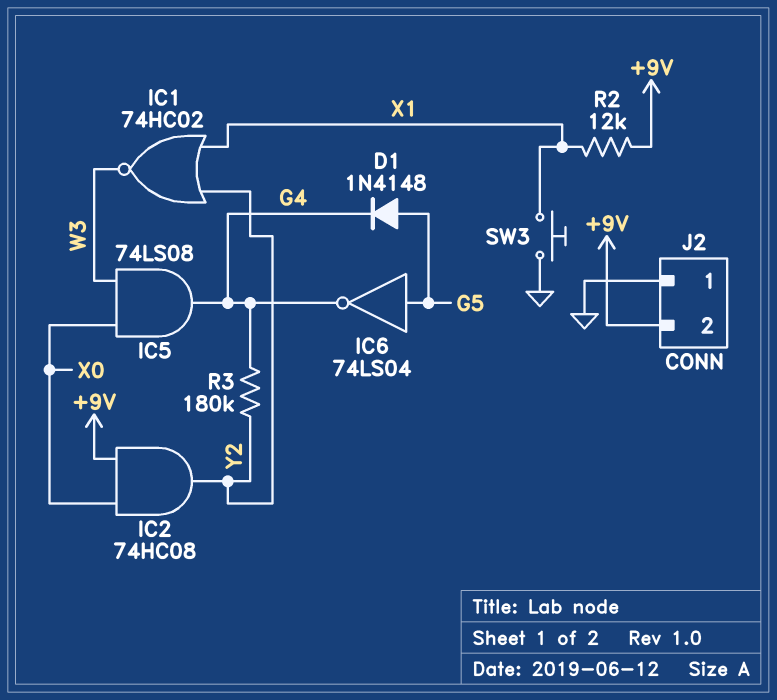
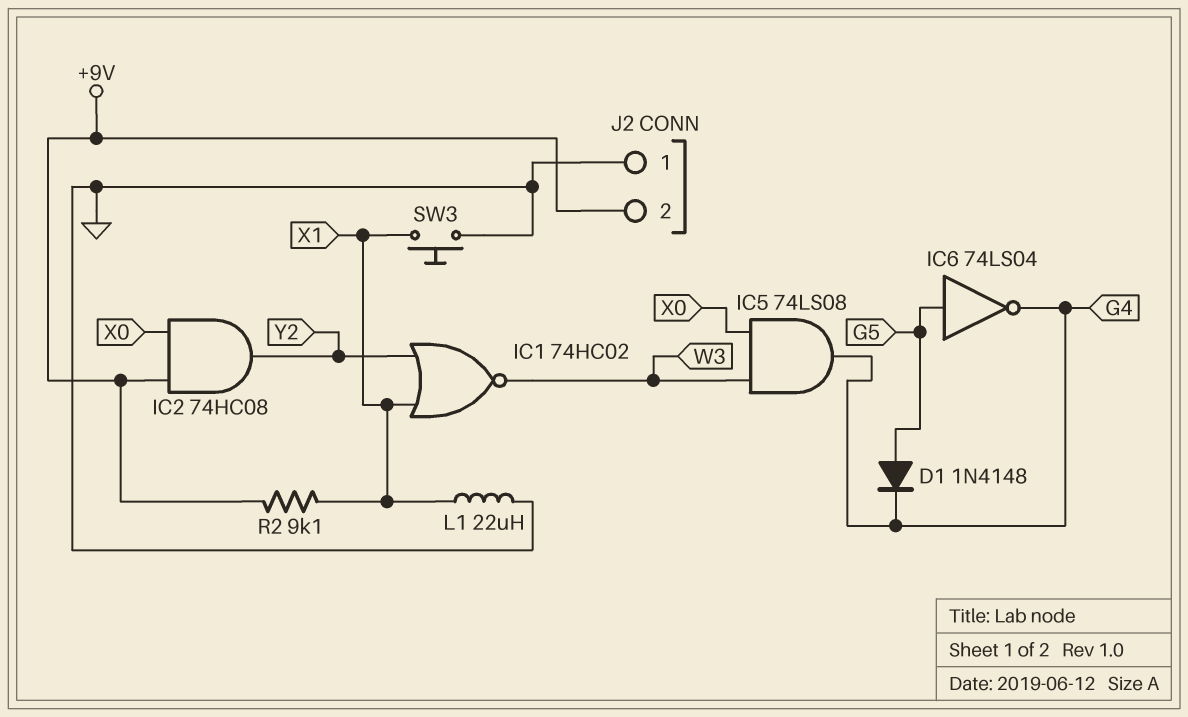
L1: none -> 22uH (GND, X1)
R2: 12k (+9V, X1) -> 9.1k (+9V, X1)
R3: 180k (G4, Y2) -> none

